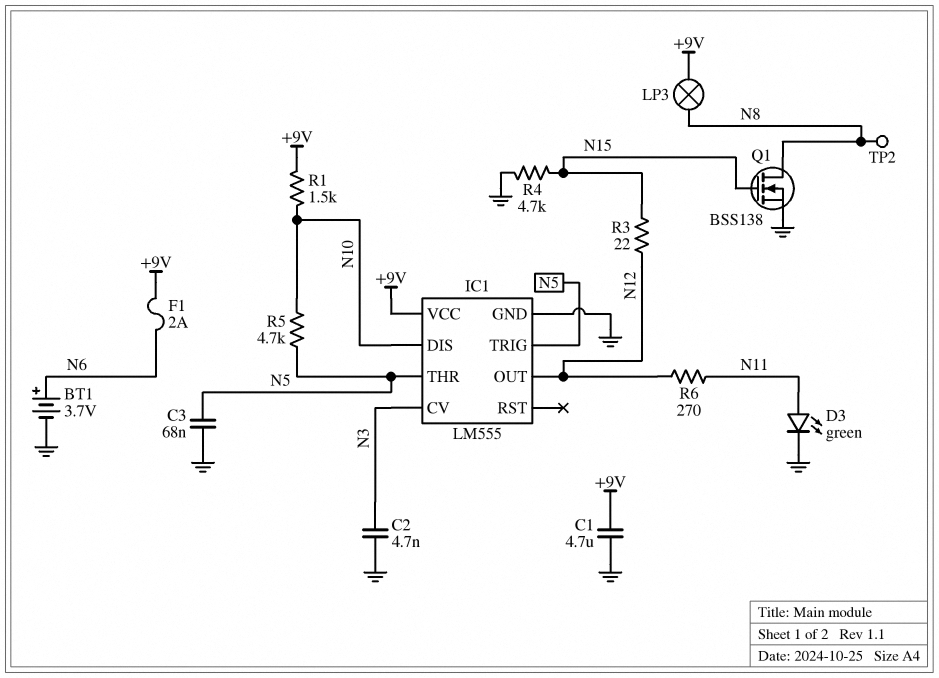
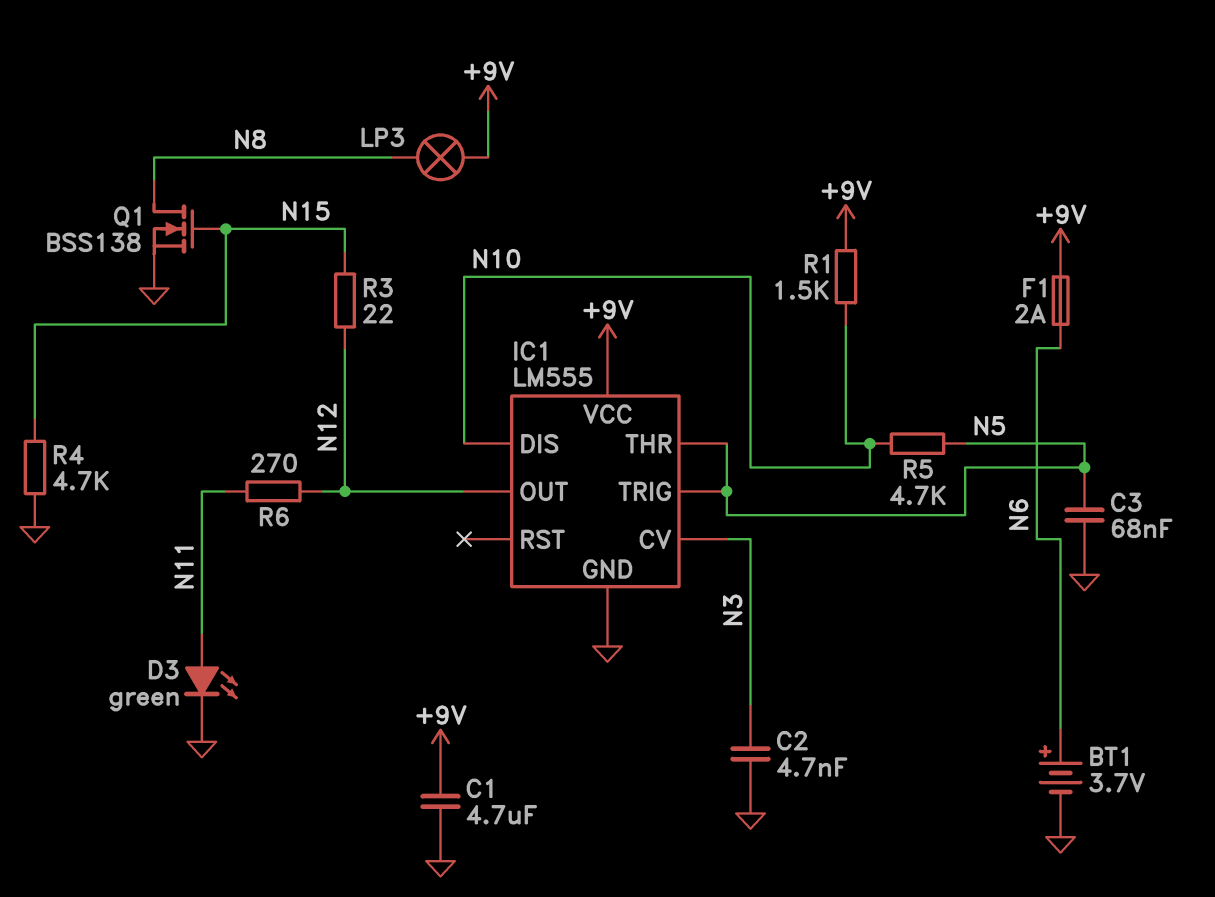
TP2: test point (N8) -> none

